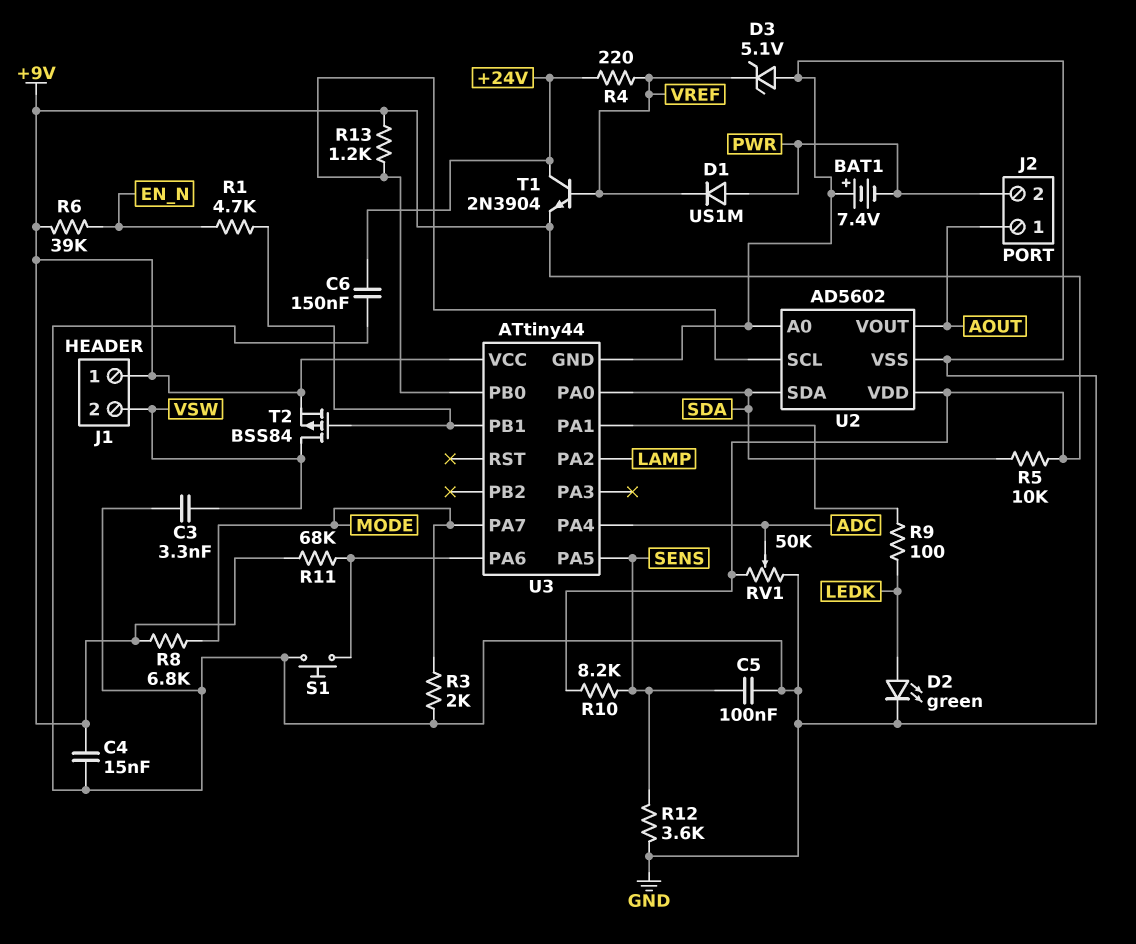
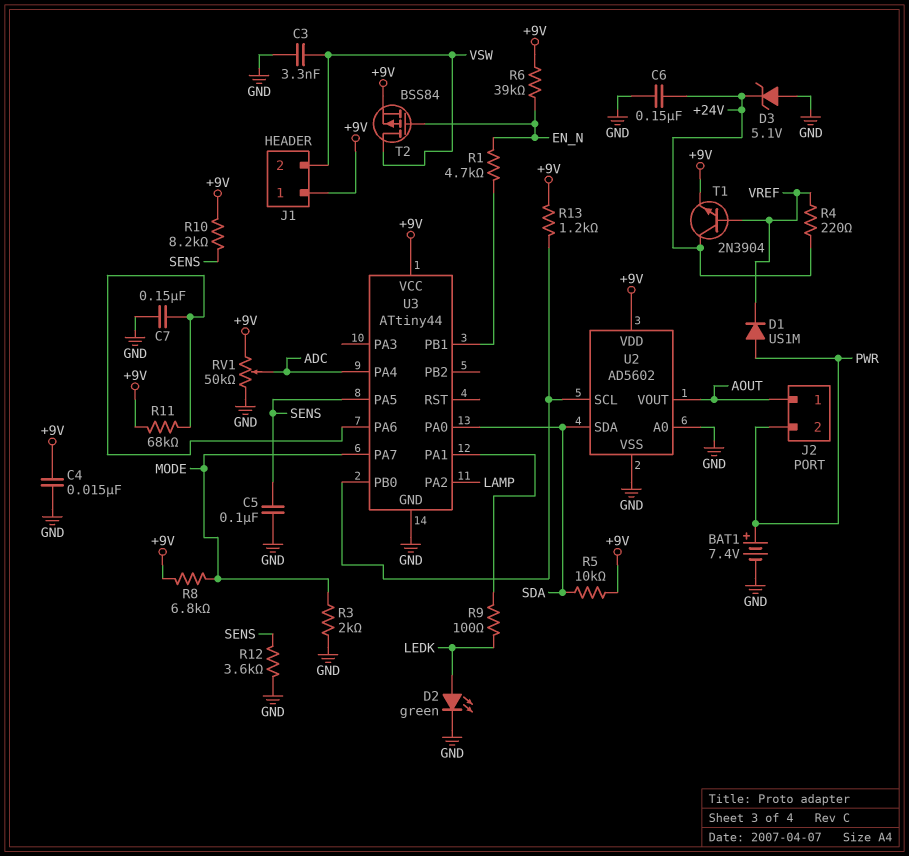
BAT1: 7.4V (plus GND, minus PWR) -> 7.4V (plus PWR, minus GND)
C7: none -> 150nF (GND, U3/PA6)
D3: zener 5.1V (A GND, K VREF) -> zener 5.1V (A GND, K +24V)
S1: button (GND, U3/PA6) -> none
T2: PMOS BSS84 (G U3/PB1, D VSW, S +9V) -> PMOS BSS84 (G EN_N, D VSW, S +9V)

